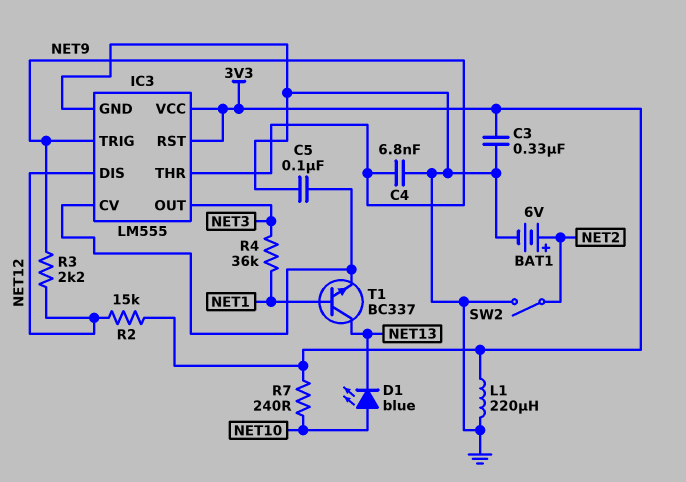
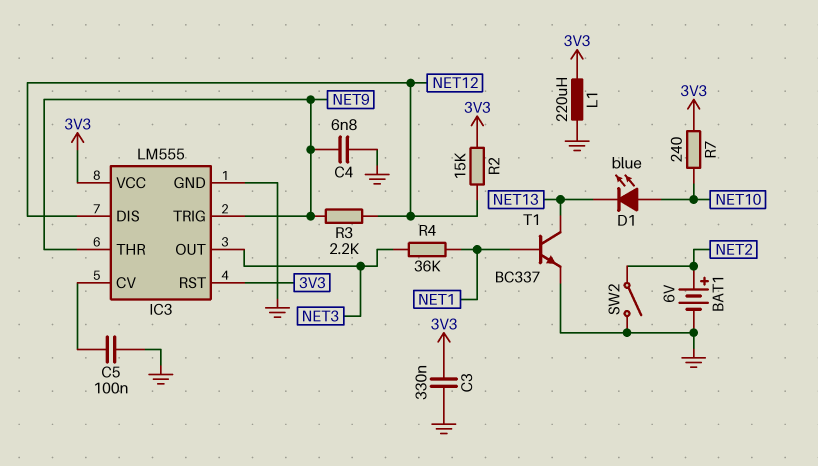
T1: NPN BC337 (B NET1, C NET13, E IC3/CV) -> NPN BC337 (B NET1, C NET13, E GND)

